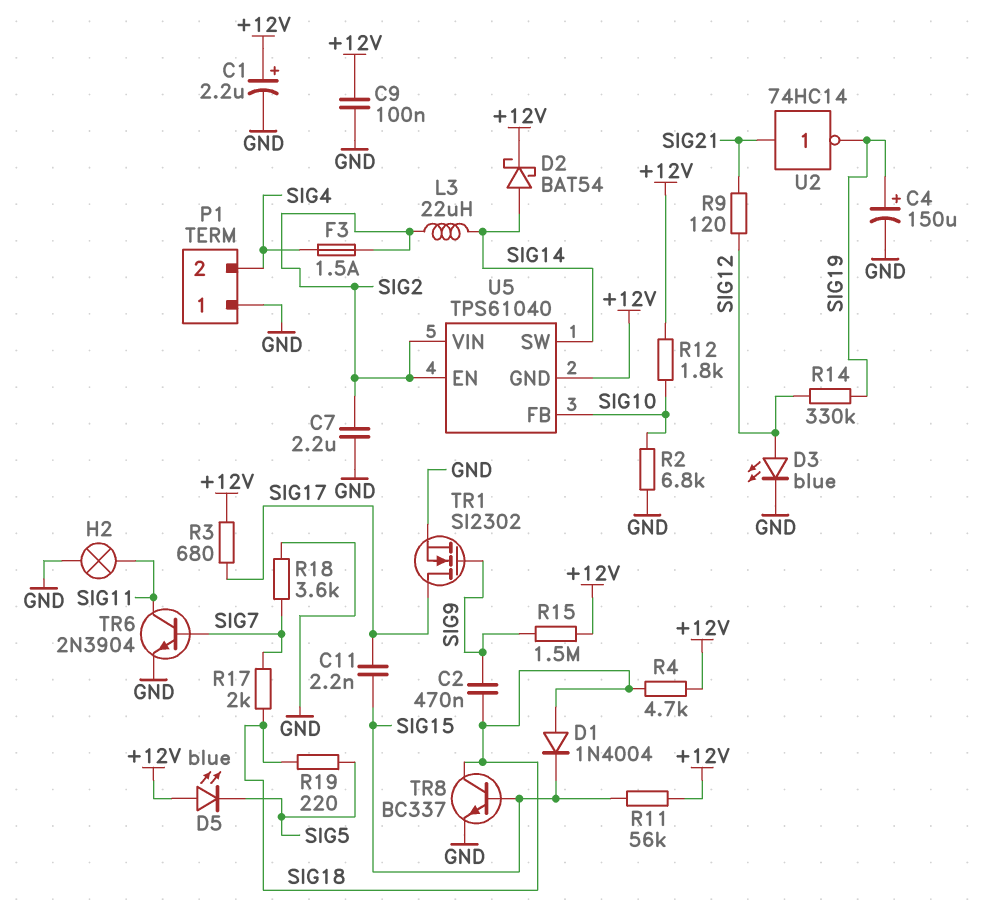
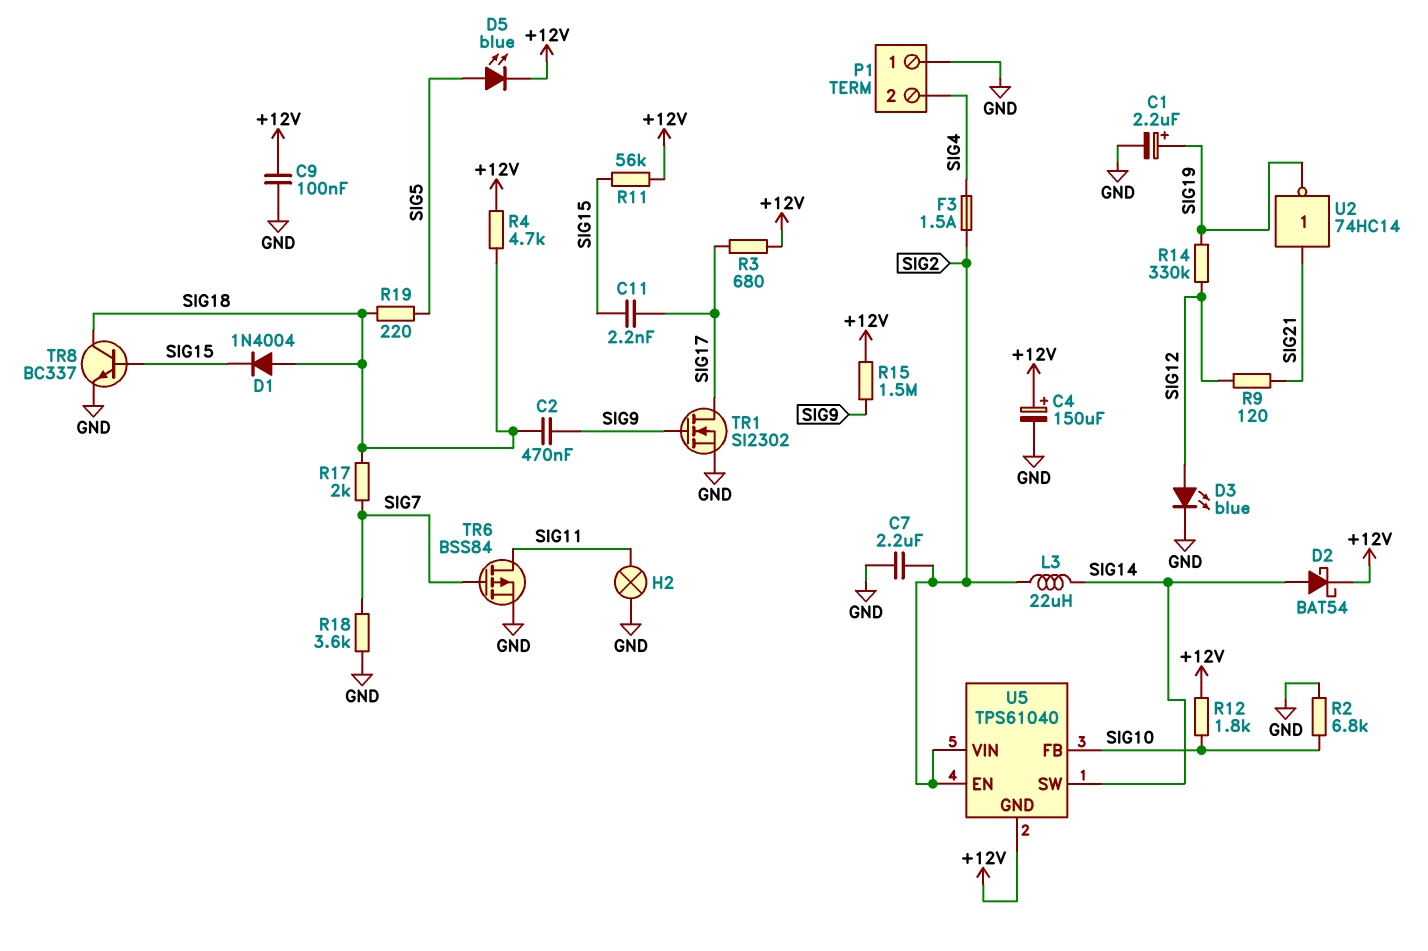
C1: 2.2uF (plus +12V, minus GND) -> 2.2uF (plus SIG19, minus GND)
C4: 150uF (plus SIG19, minus GND) -> 150uF (plus +12V, minus GND)
D5: LED blue (A +12V, K SIG5) -> LED blue (A SIG5, K +12V)
TR6: NPN 2N3904 (B SIG7, C SIG11, E GND) -> PMOS BSS84 (G SIG7, D SIG11, S GND)

